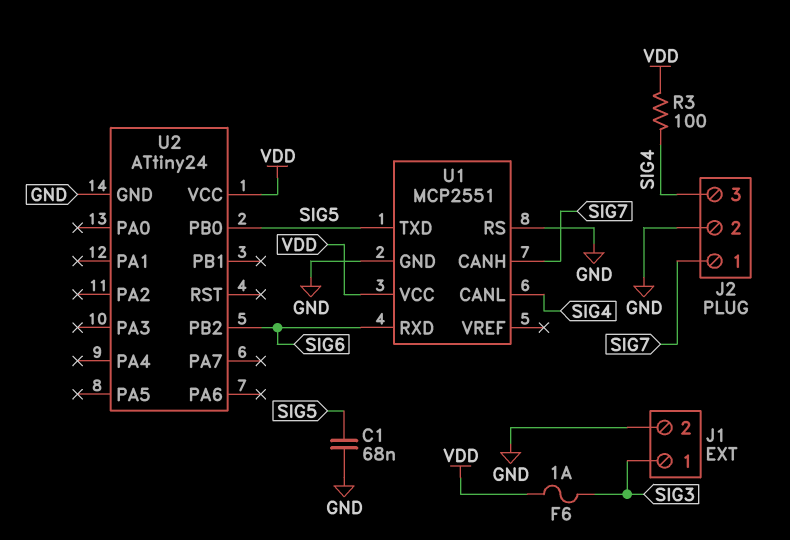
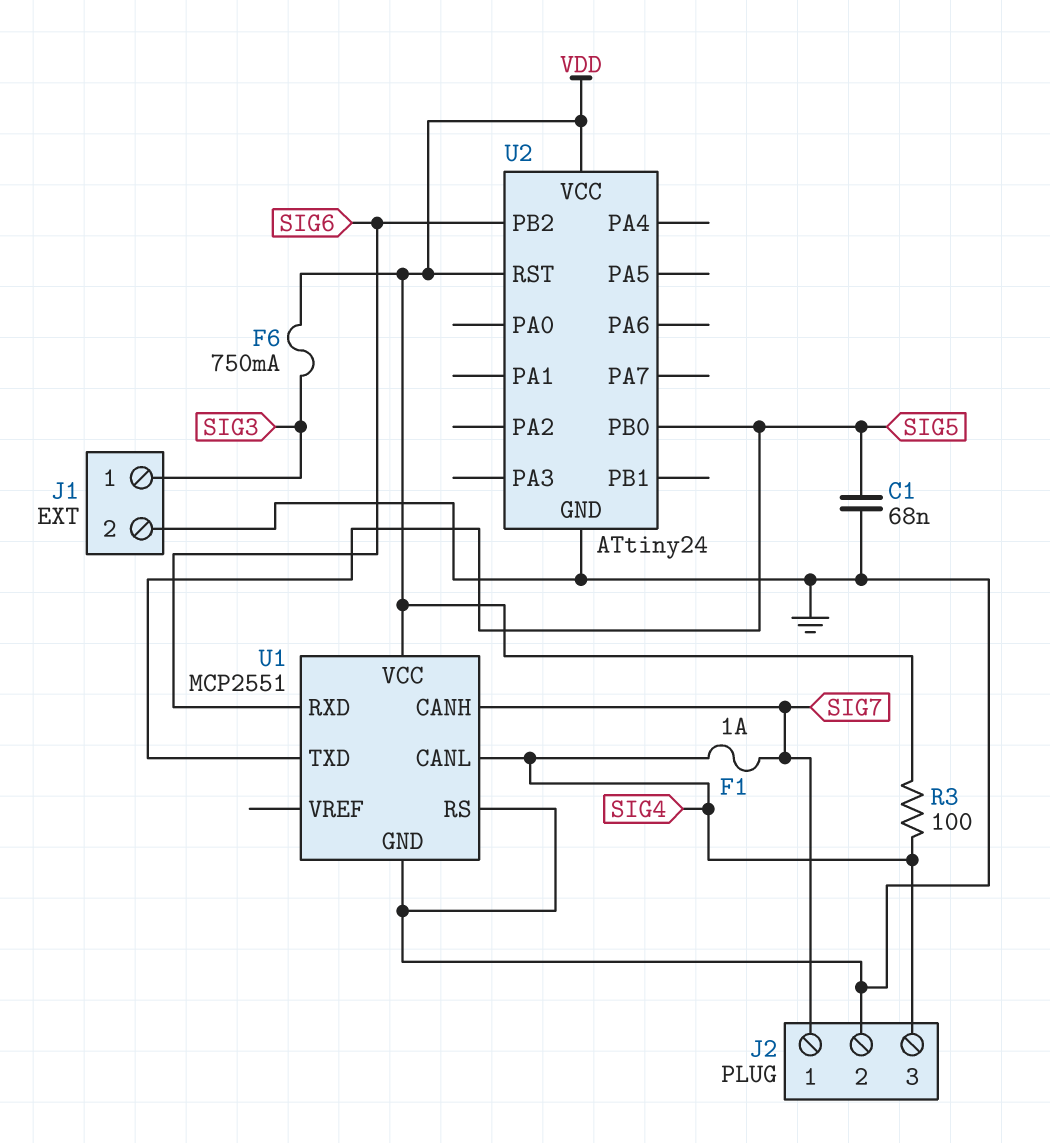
F1: none -> 1A (SIG4, SIG7)
F6: 1A (SIG3, VDD) -> 750mA (SIG3, VDD)
U2 pin RST: none -> VDD

